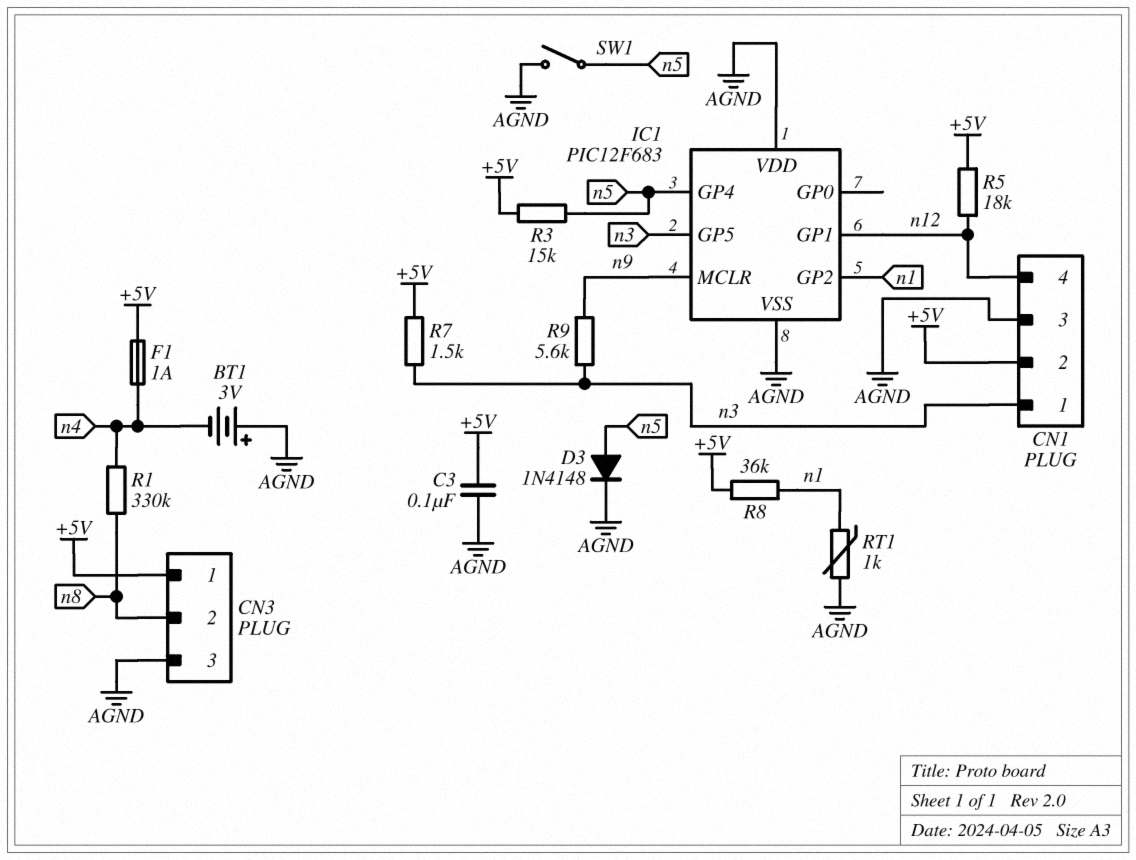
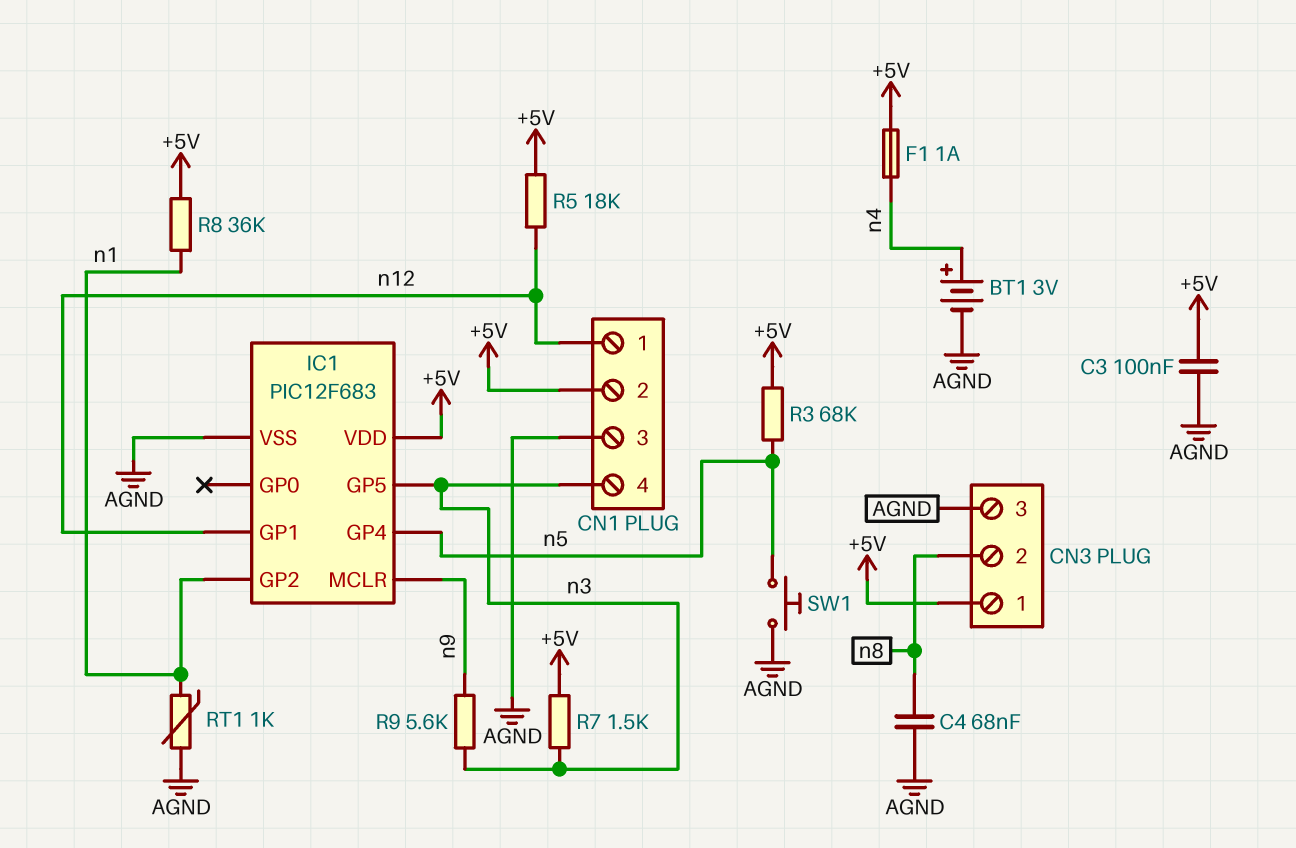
BT1: 3V (plus AGND, minus n4) -> 3V (plus n4, minus AGND)
C4: none -> 68nF (AGND, n8)
CN1 pin 1: n3 -> n12
CN1 pin 4: n12 -> n3
D3: diode 1N4148 (A n5, K AGND) -> none
IC1 pin VDD: AGND -> +5V
R1: 330k (n4, n8) -> none
R3: 15k (+5V, n5) -> 68k (+5V, n5)
SW1: switch (AGND, n5) -> button (AGND, n5)

